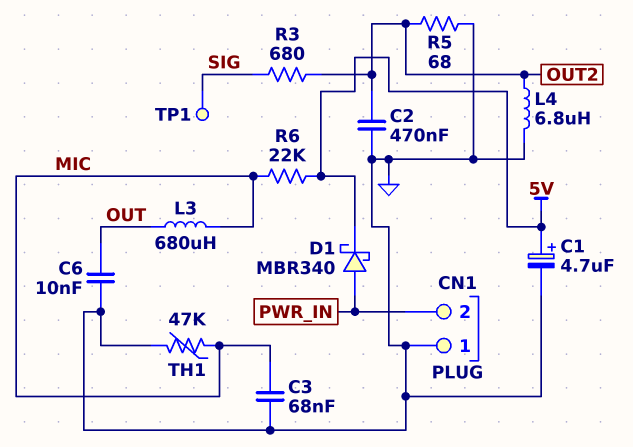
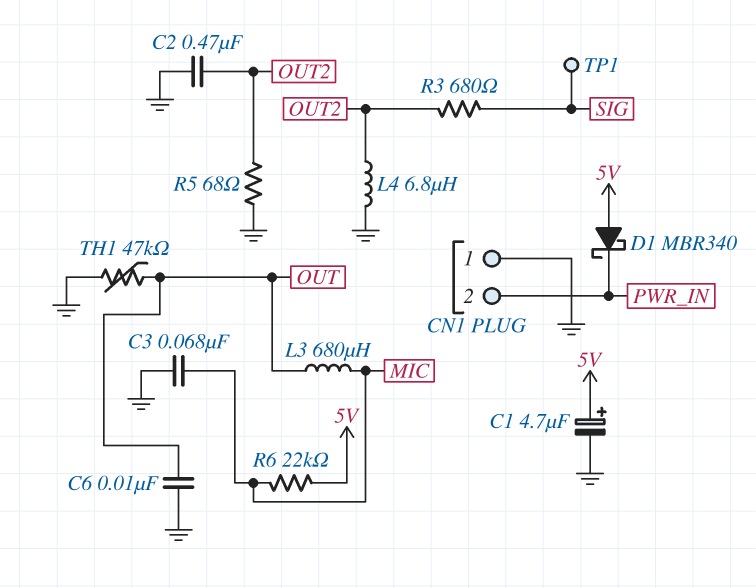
D1: schottky MBR340 (A PWR_IN, K 5V) -> schottky MBR340 (A 5V, K PWR_IN)
TH1: 47k (GND, MIC) -> 47k (GND, OUT)

